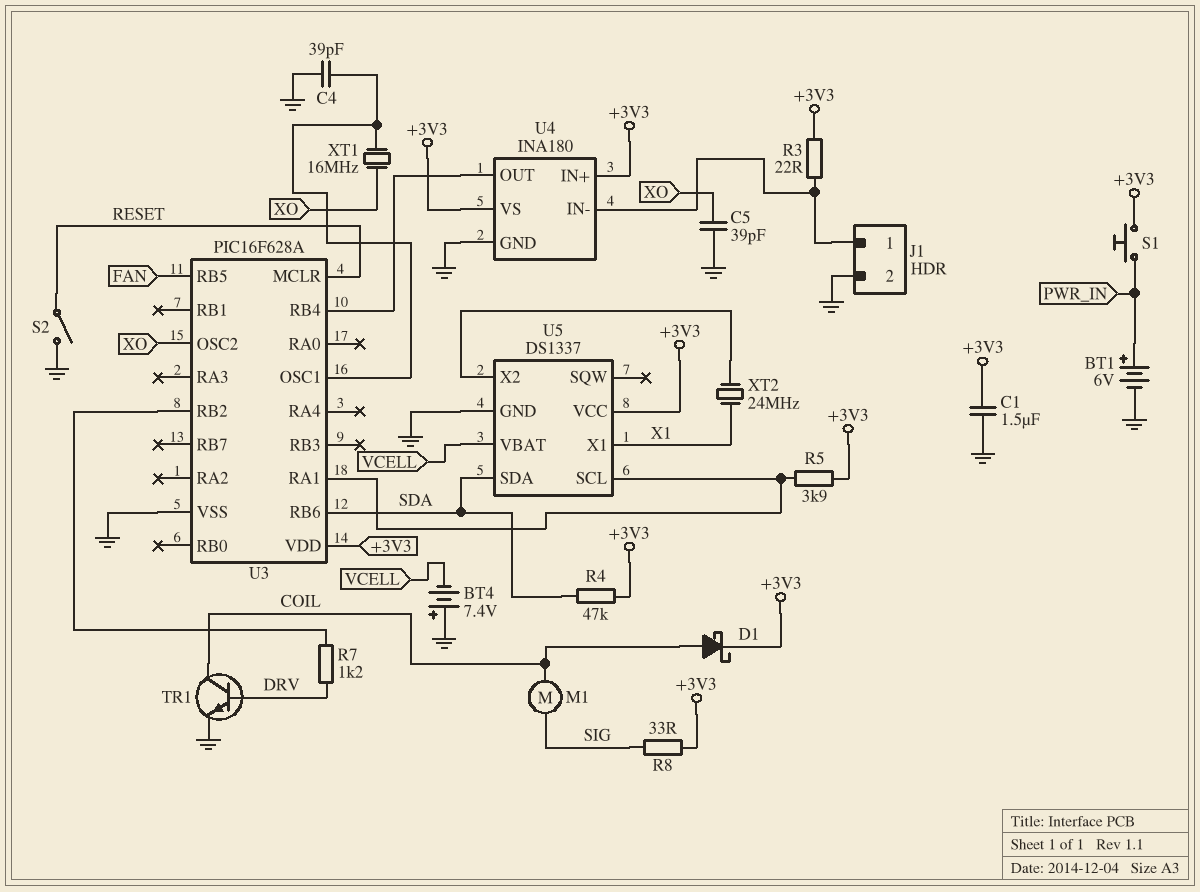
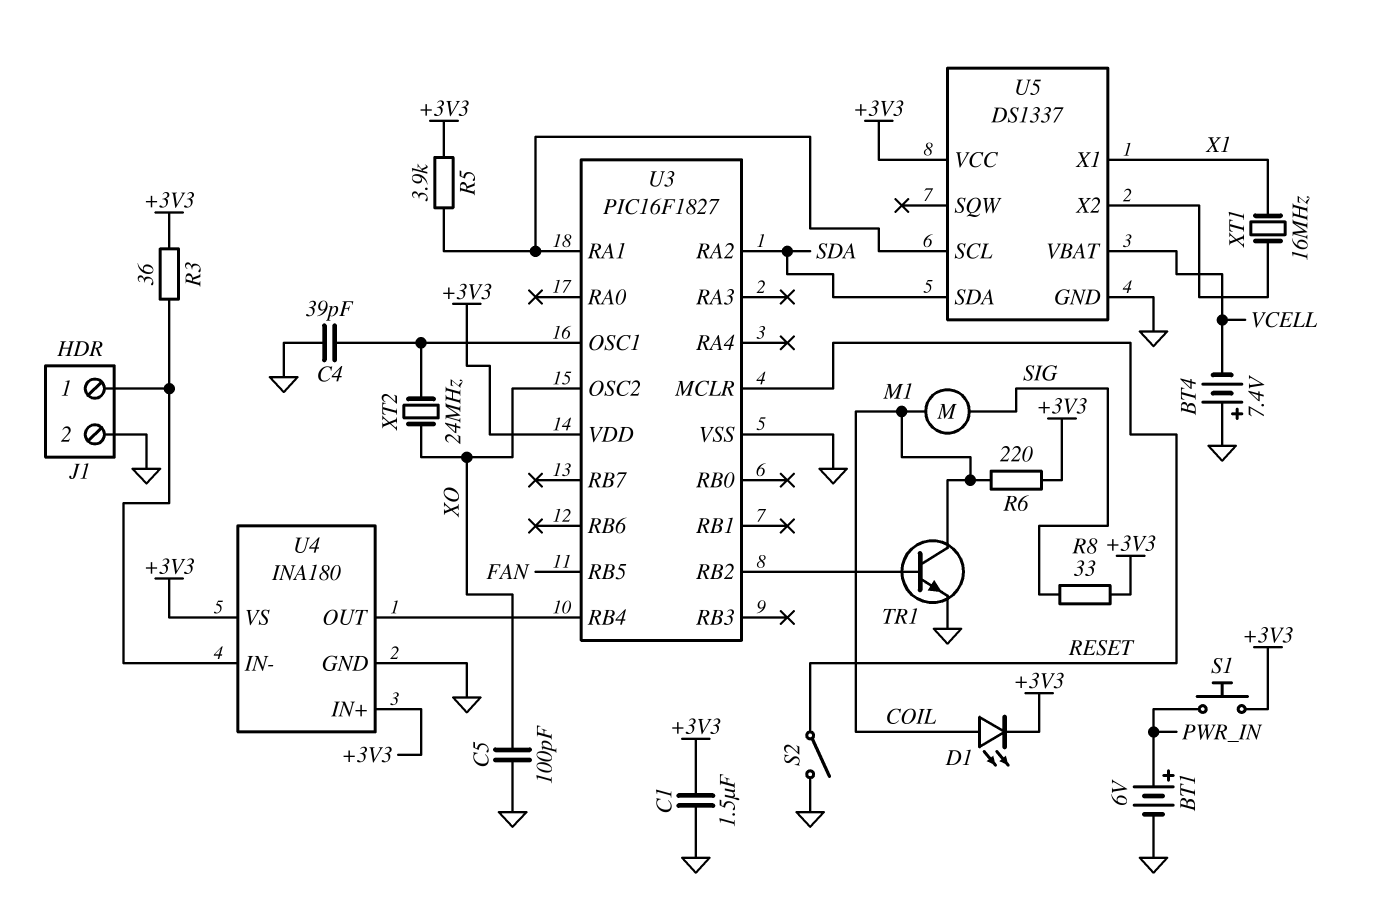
C5: 39pF (GND, XO) -> 100pF (GND, XO)
D1: schottky (A COIL, K +3V3) -> LED (A COIL, K +3V3)
R3: 22 (+3V3, J1/1) -> 36 (+3V3, J1/1)
R4: 47k (+3V3, SDA) -> none
R6: none -> 220 (+3V3, COIL)
R7: 1.2k (DRV, U3/RB2) -> none
TR1: NPN (B DRV, C COIL, E GND) -> NPN (B U3/RB2, C COIL, E GND)
U3: PIC16F628A -> PIC16F1827
U3 pin RA2: none -> SDA
U3 pin RB6: SDA -> none
XT1: 16MHz (U3/OSC1, XO) -> 16MHz (U5/X2, X1)
XT2: 24MHz (U5/X2, X1) -> 24MHz (U3/OSC1, XO)

